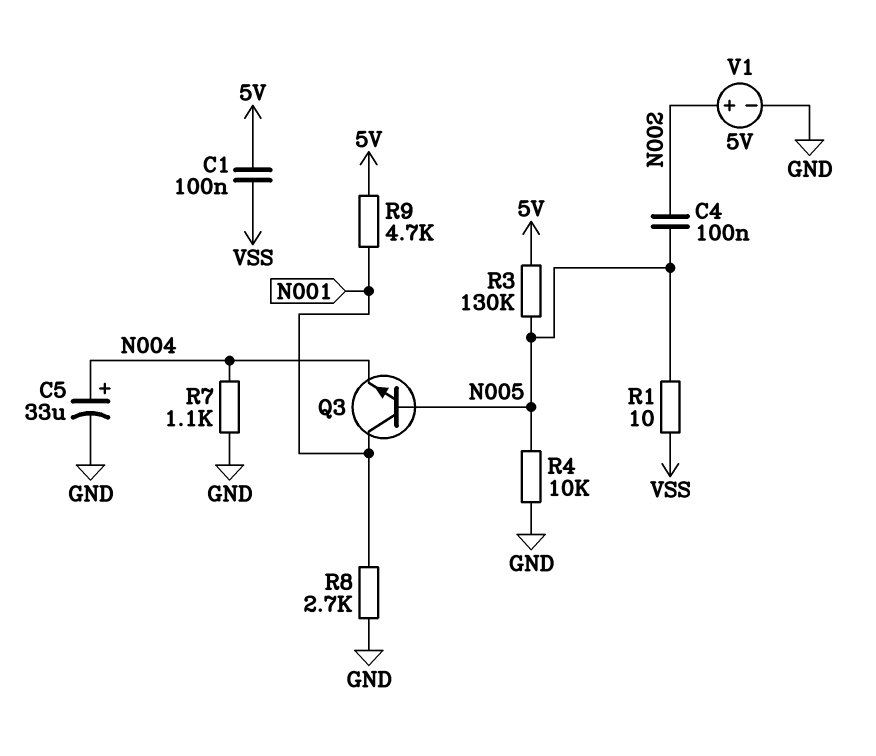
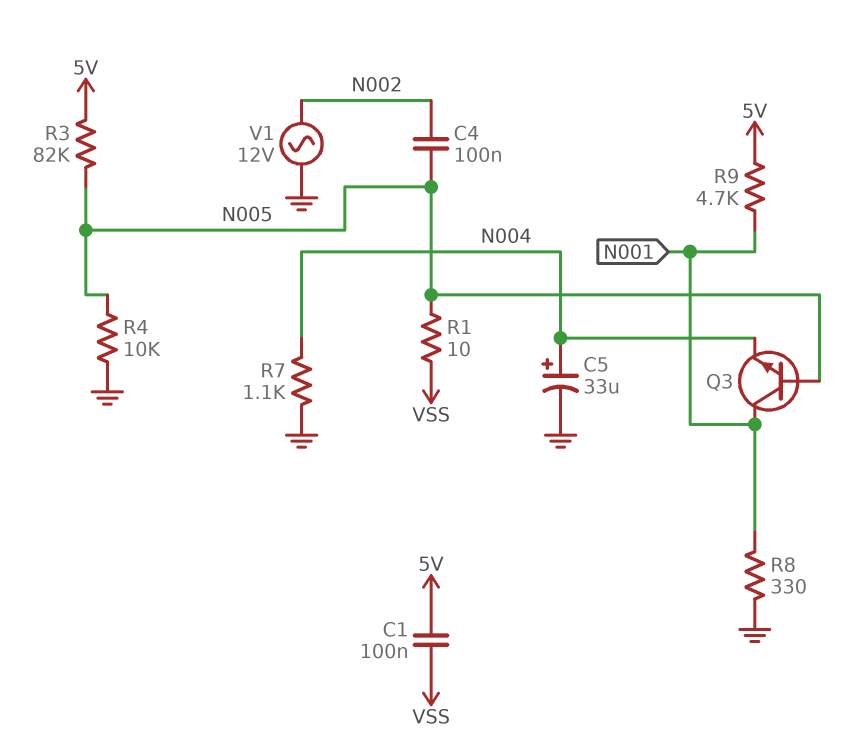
R3: 130k (5V, N005) -> 82k (5V, N005)
R8: 2.7k (GND, N001) -> 330 (GND, N001)
V1: 5V (plus N002, minus GND) -> AC 12V (GND, N002)

